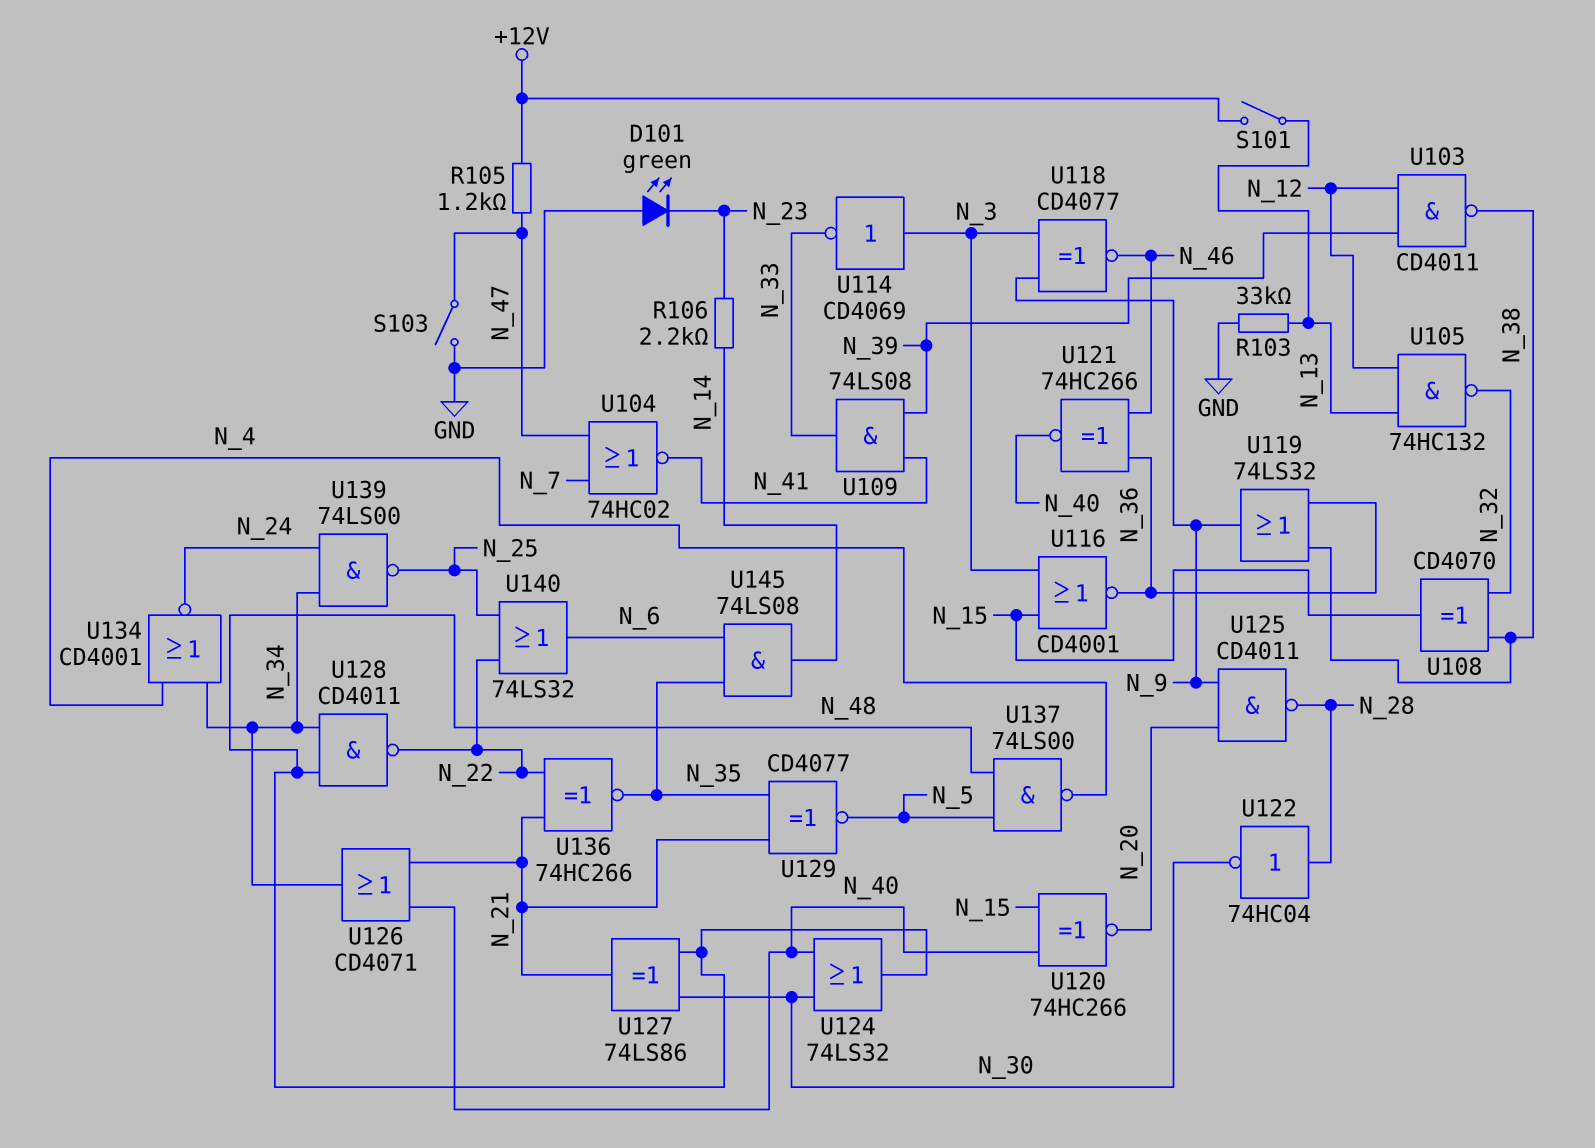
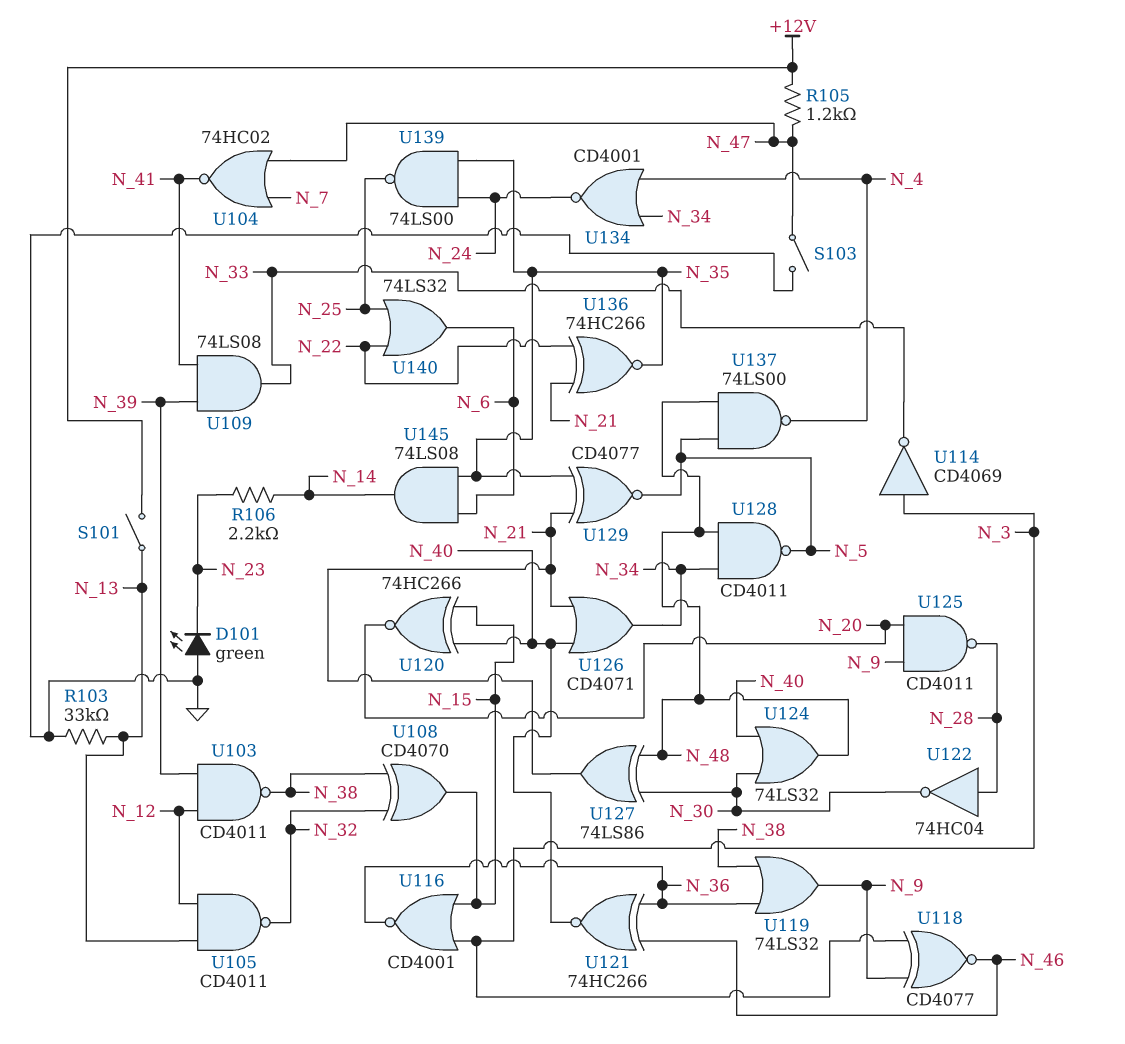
U105: NAND 74HC132 (in N_12, in N_13, out N_32) -> NAND CD4011 (in N_12, in N_13, out N_32)
U128: NAND CD4011 (in N_34, in N_48, out N_22) -> NAND CD4011 (in N_34, in N_48, out N_5)
U139: NAND 74LS00 (in N_24, in N_34, out N_25) -> NAND 74LS00 (in N_24, in N_35, out N_25)

